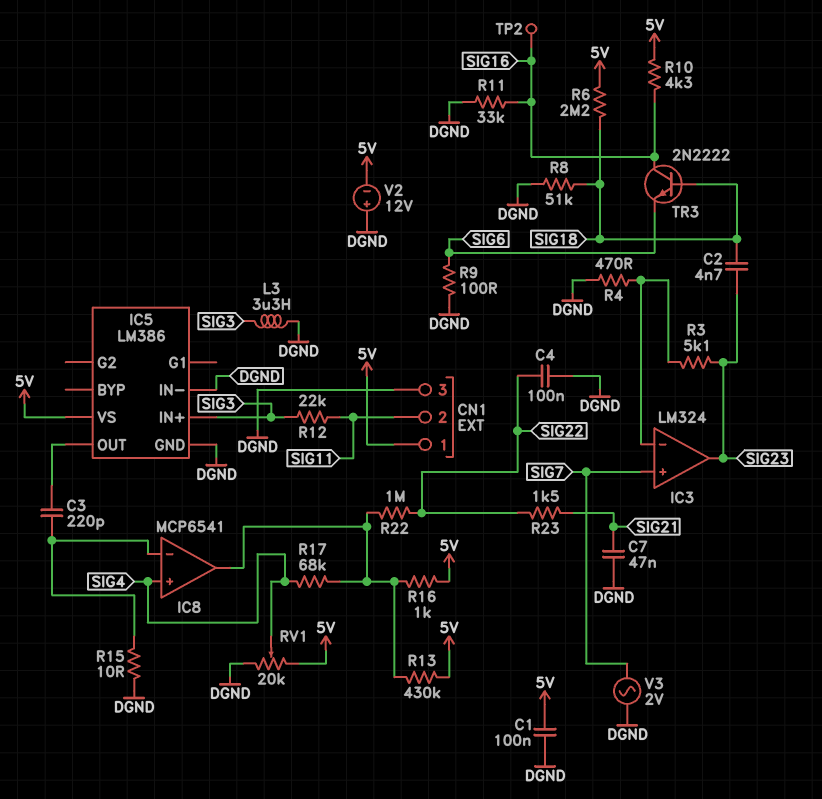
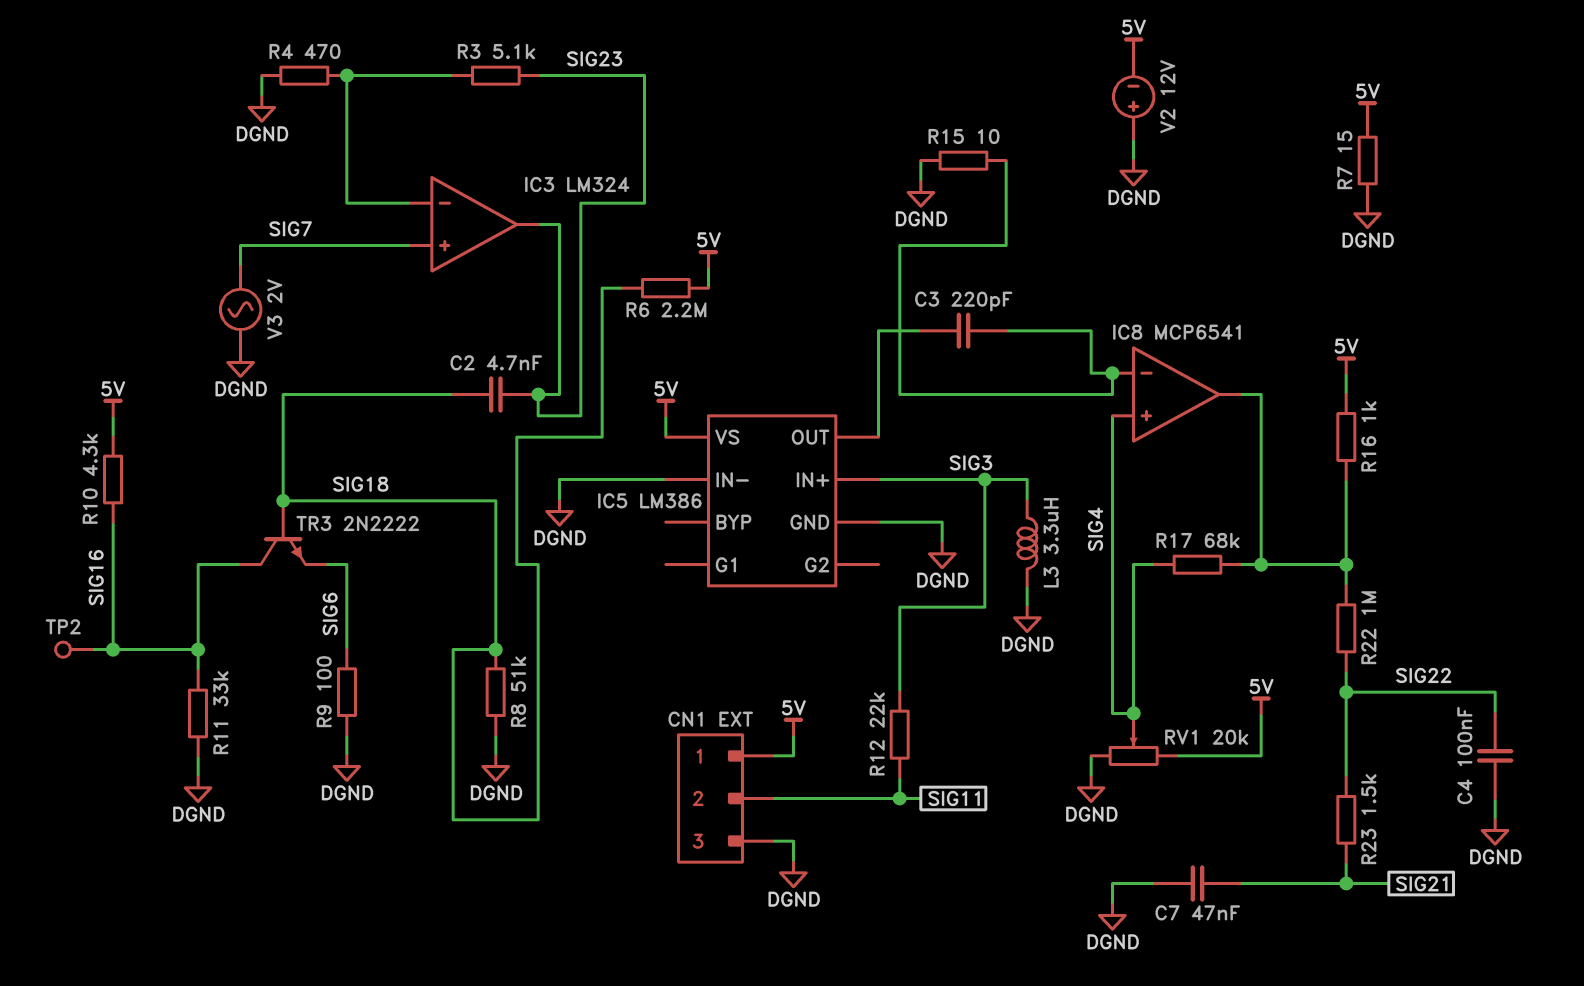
C1: 100nF (5V, DGND) -> none
R7: none -> 15 (5V, DGND)
R13: 430k (5V, IC8/out) -> none

